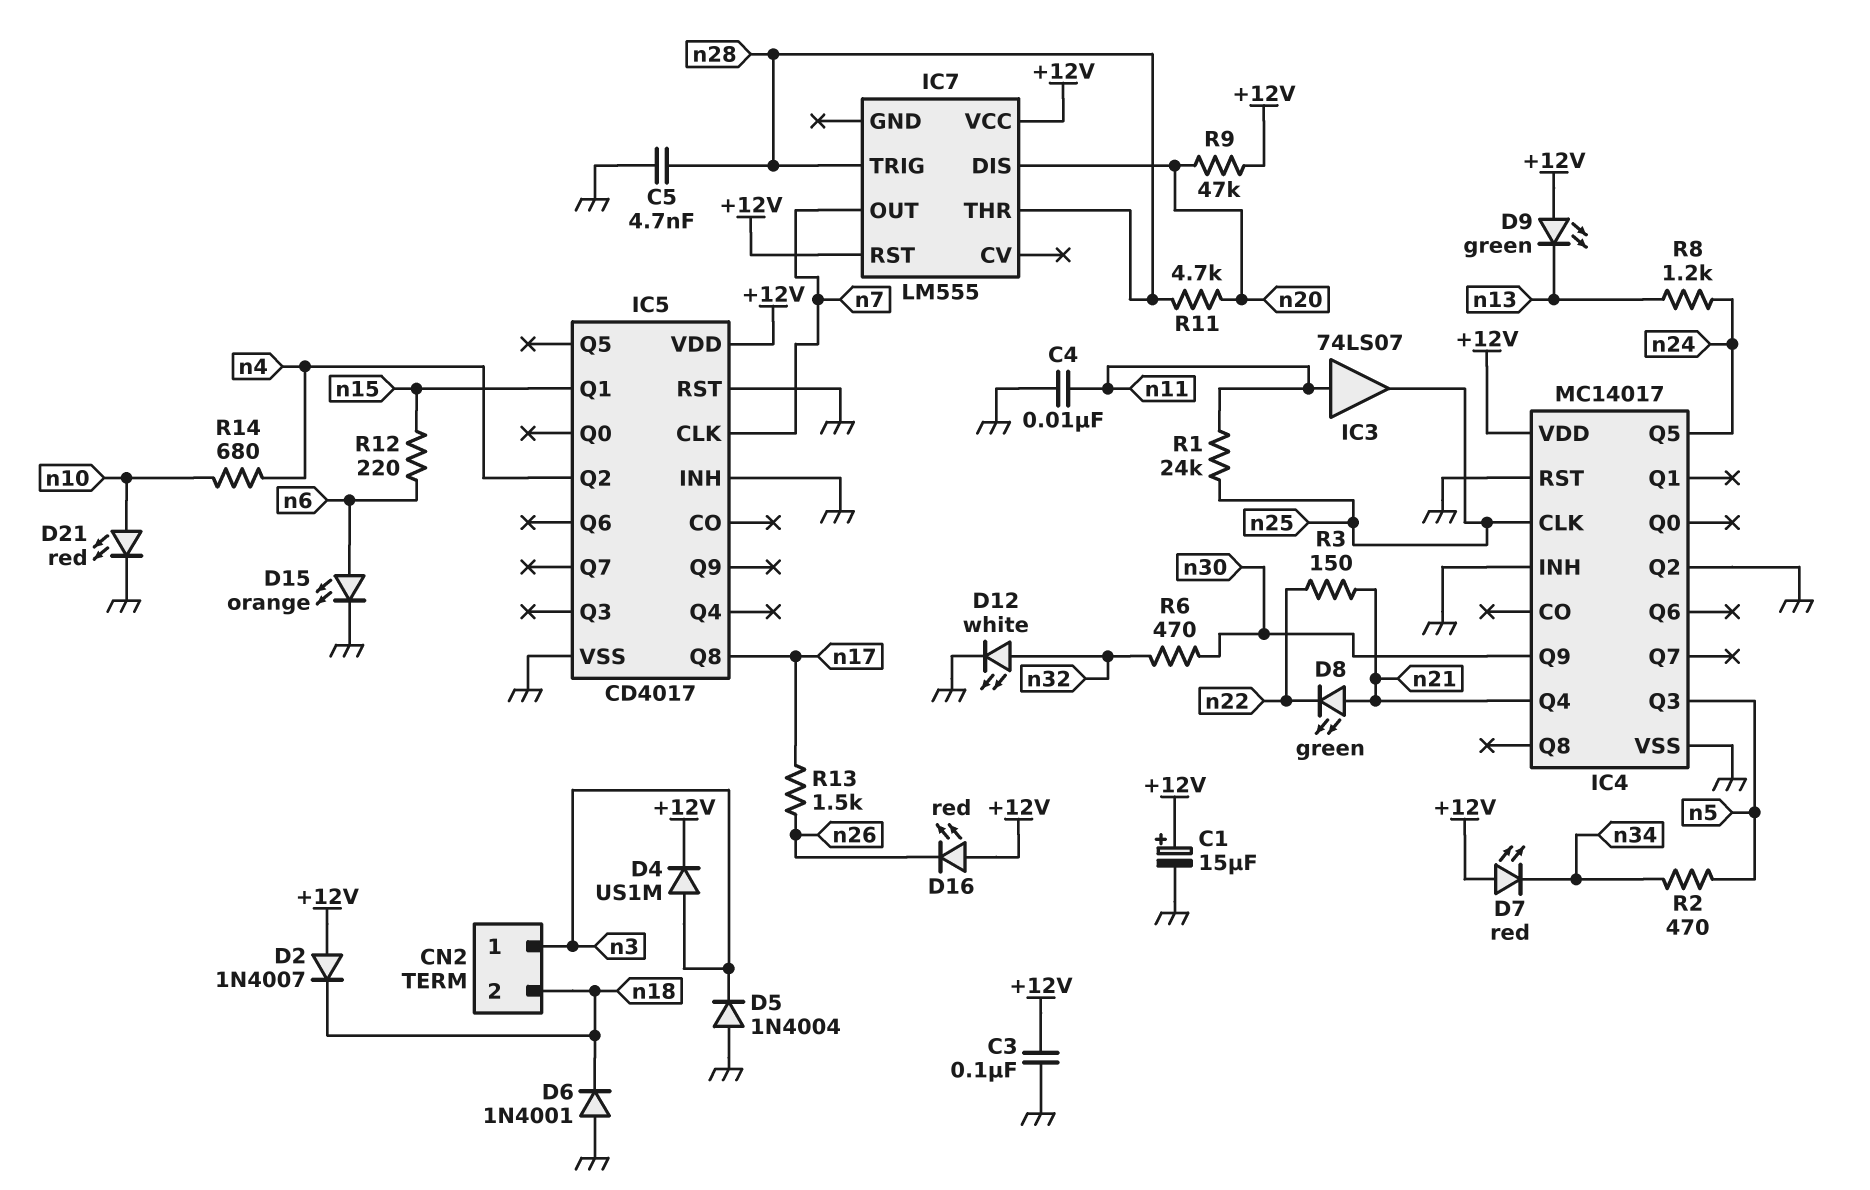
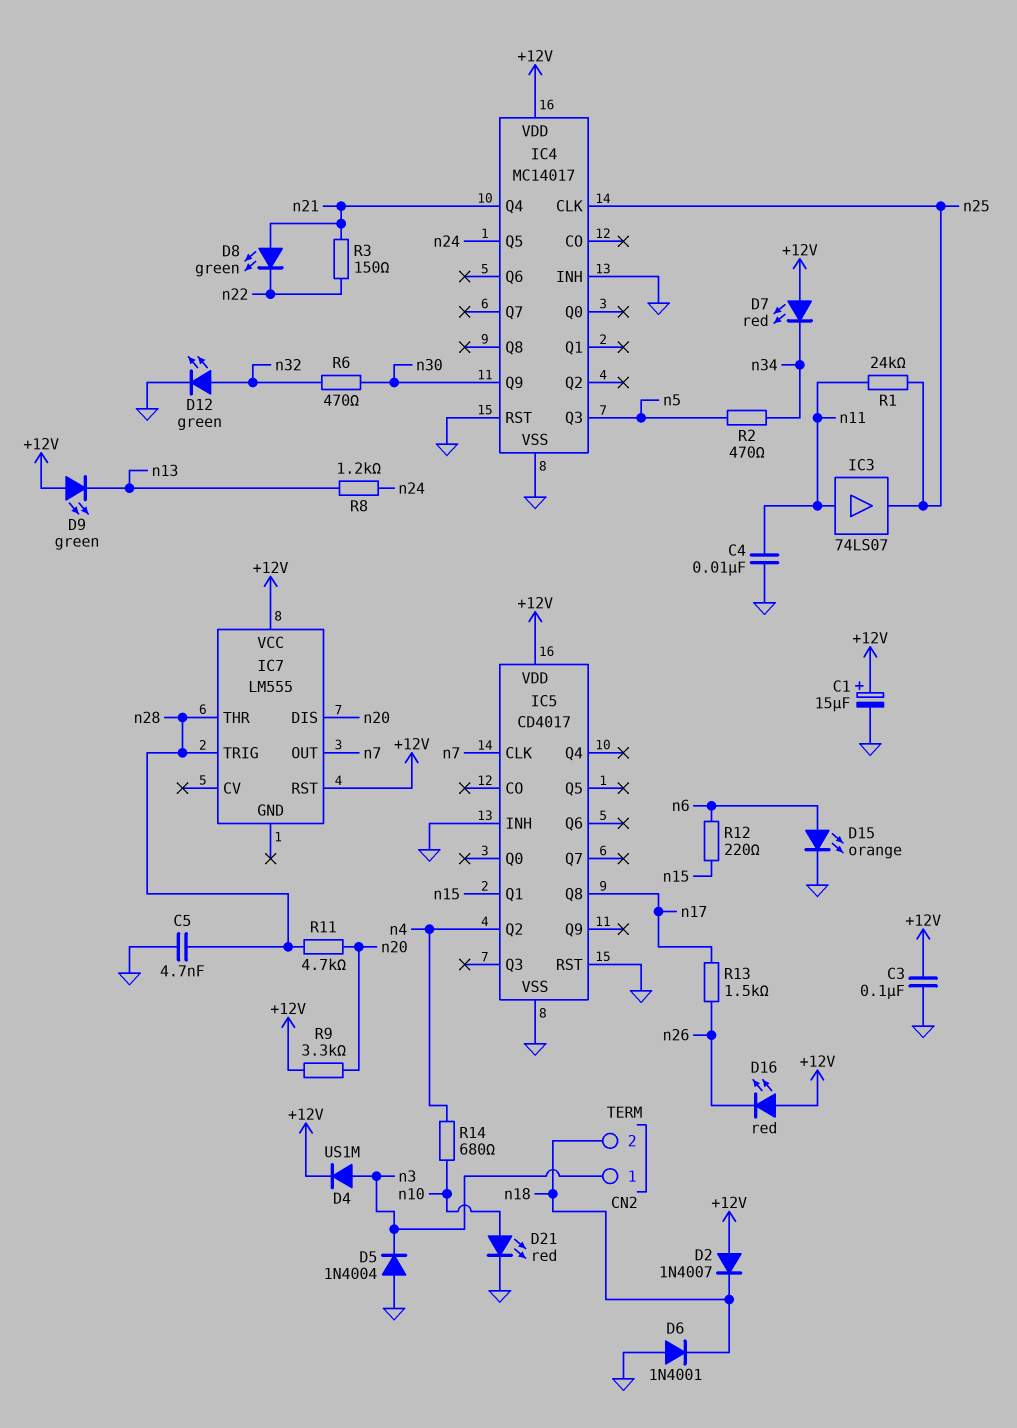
D12: LED white (A n32, K GND) -> LED green (A n32, K GND)
IC4 pin Q2: GND -> none
R9: 47k (+12V, n20) -> 3.3k (+12V, n20)

